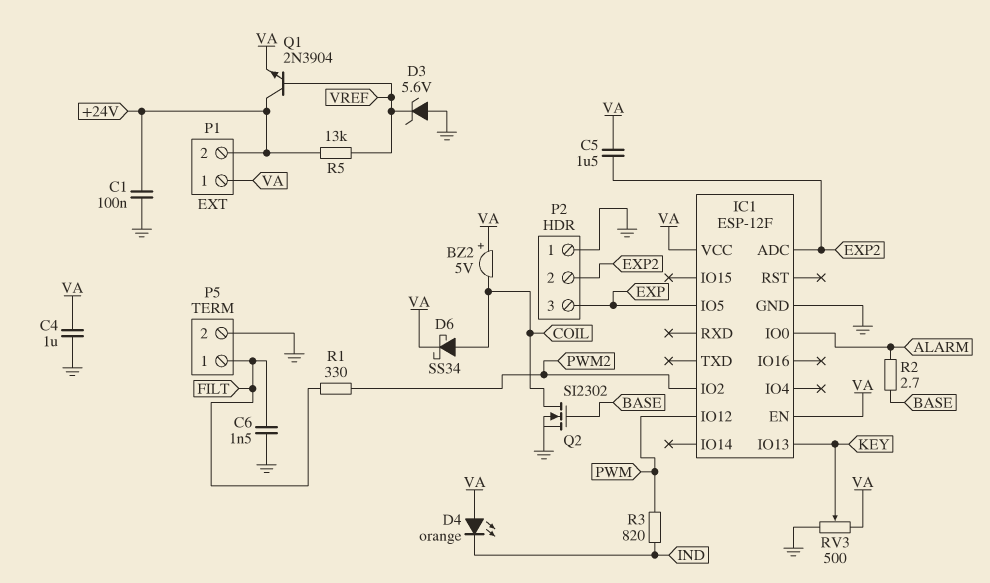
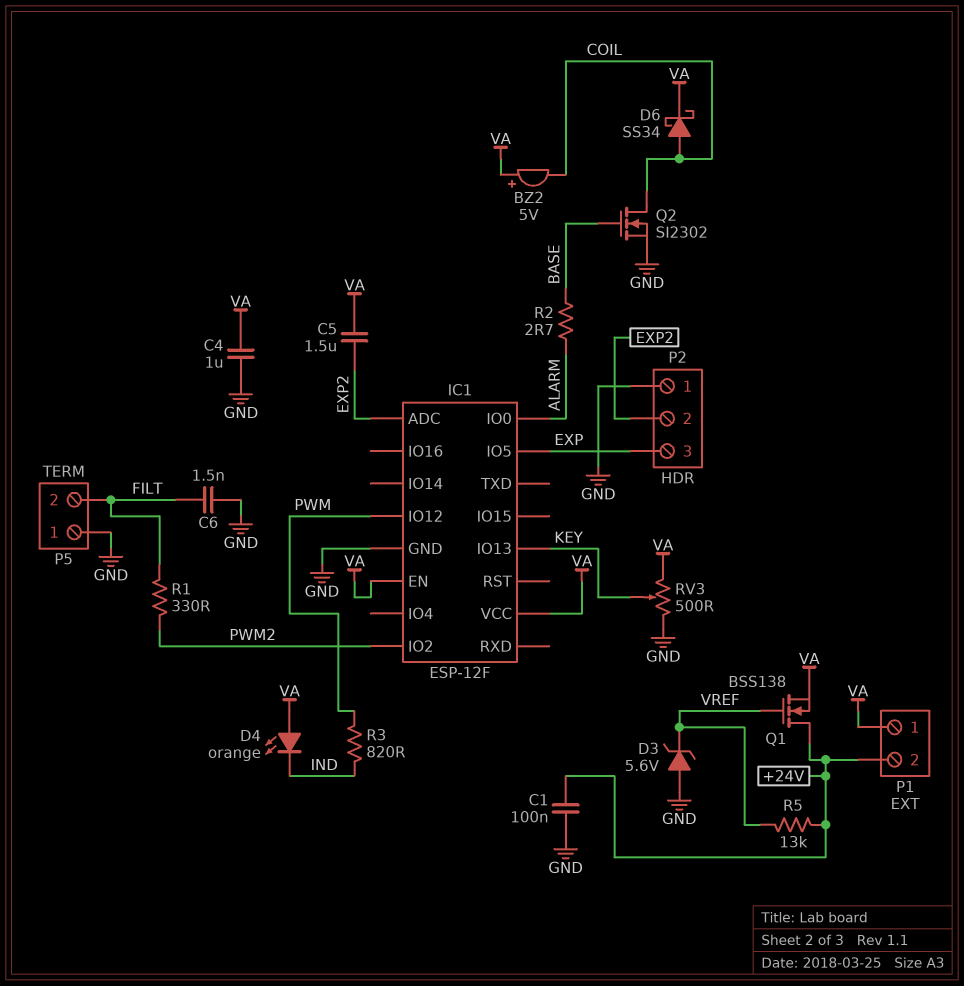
P5 pin 1: FILT -> GND
P5 pin 2: GND -> FILT
Q1: NPN 2N3904 (B VREF, C +24V, E VA) -> NMOS BSS138 (G VREF, D +24V, S VA)

